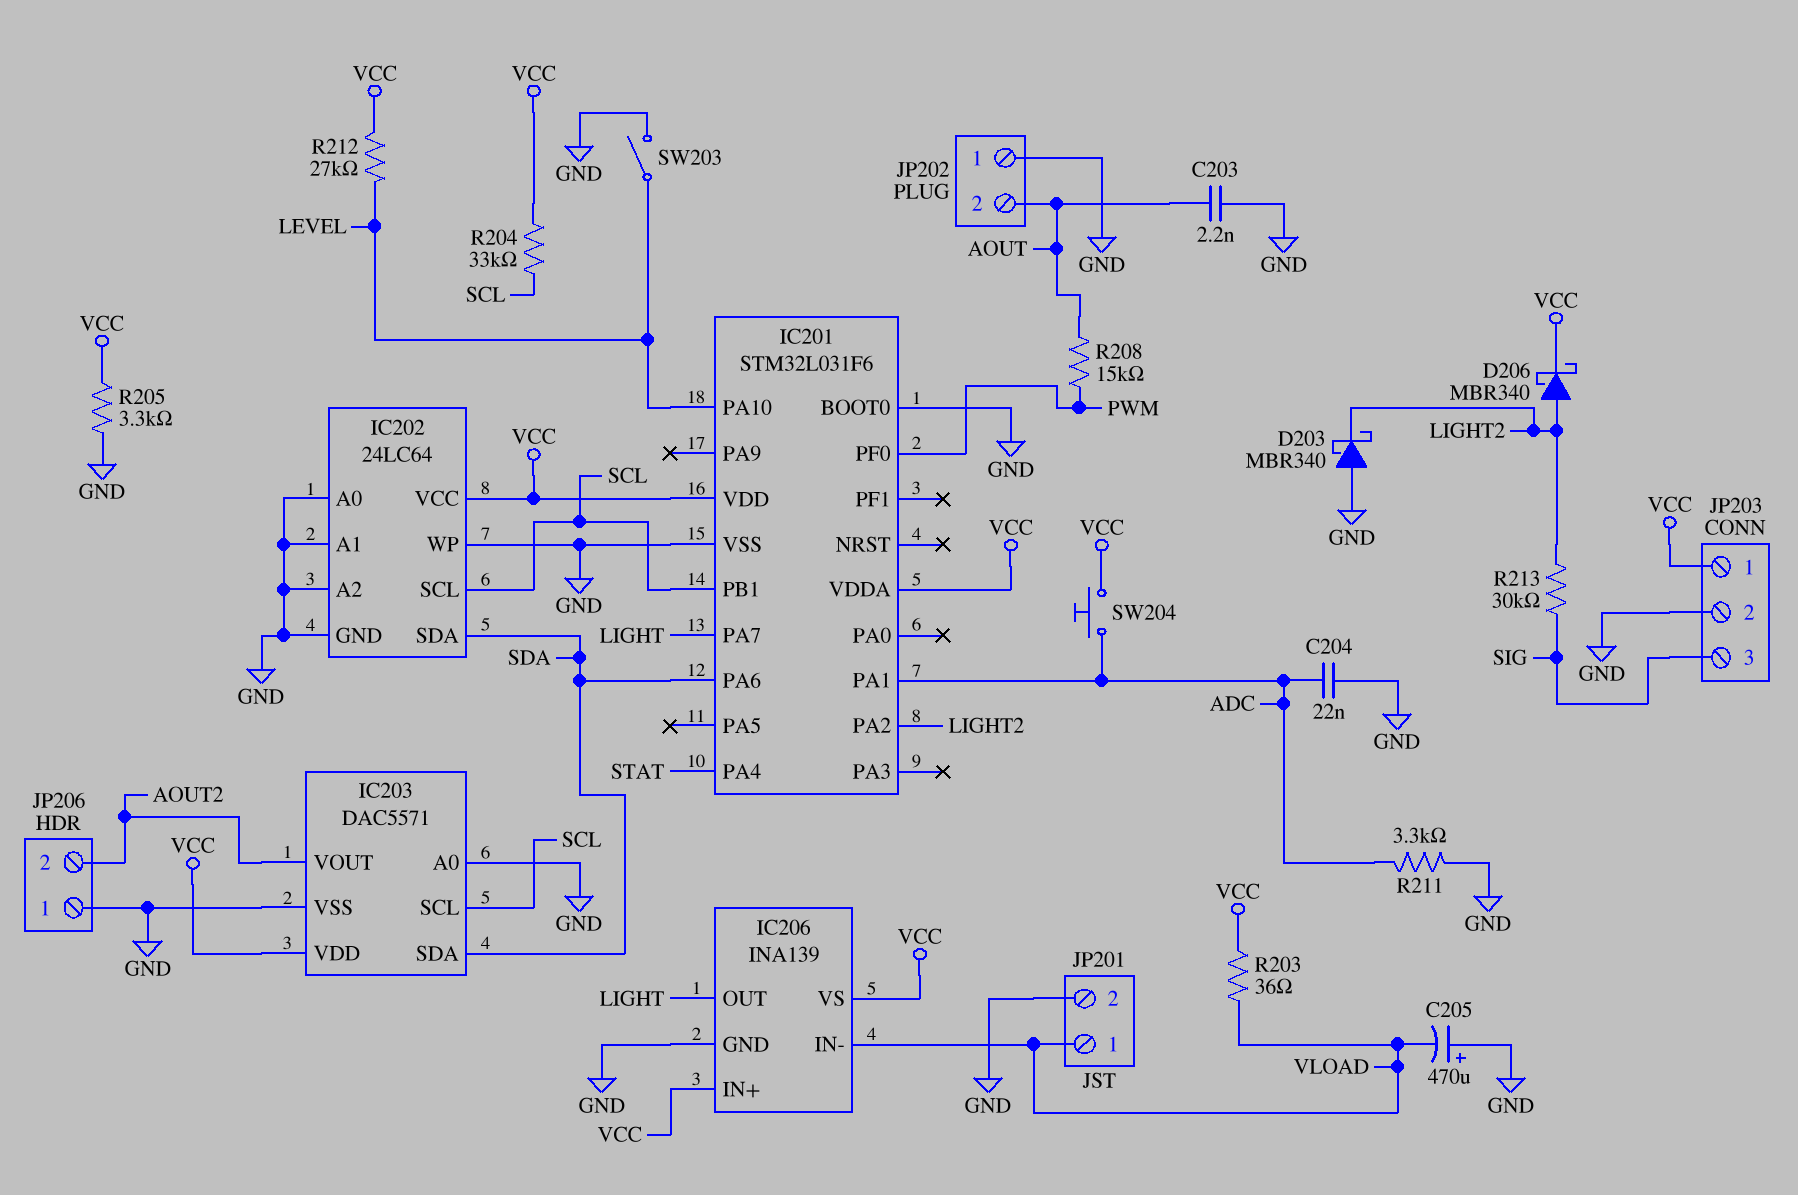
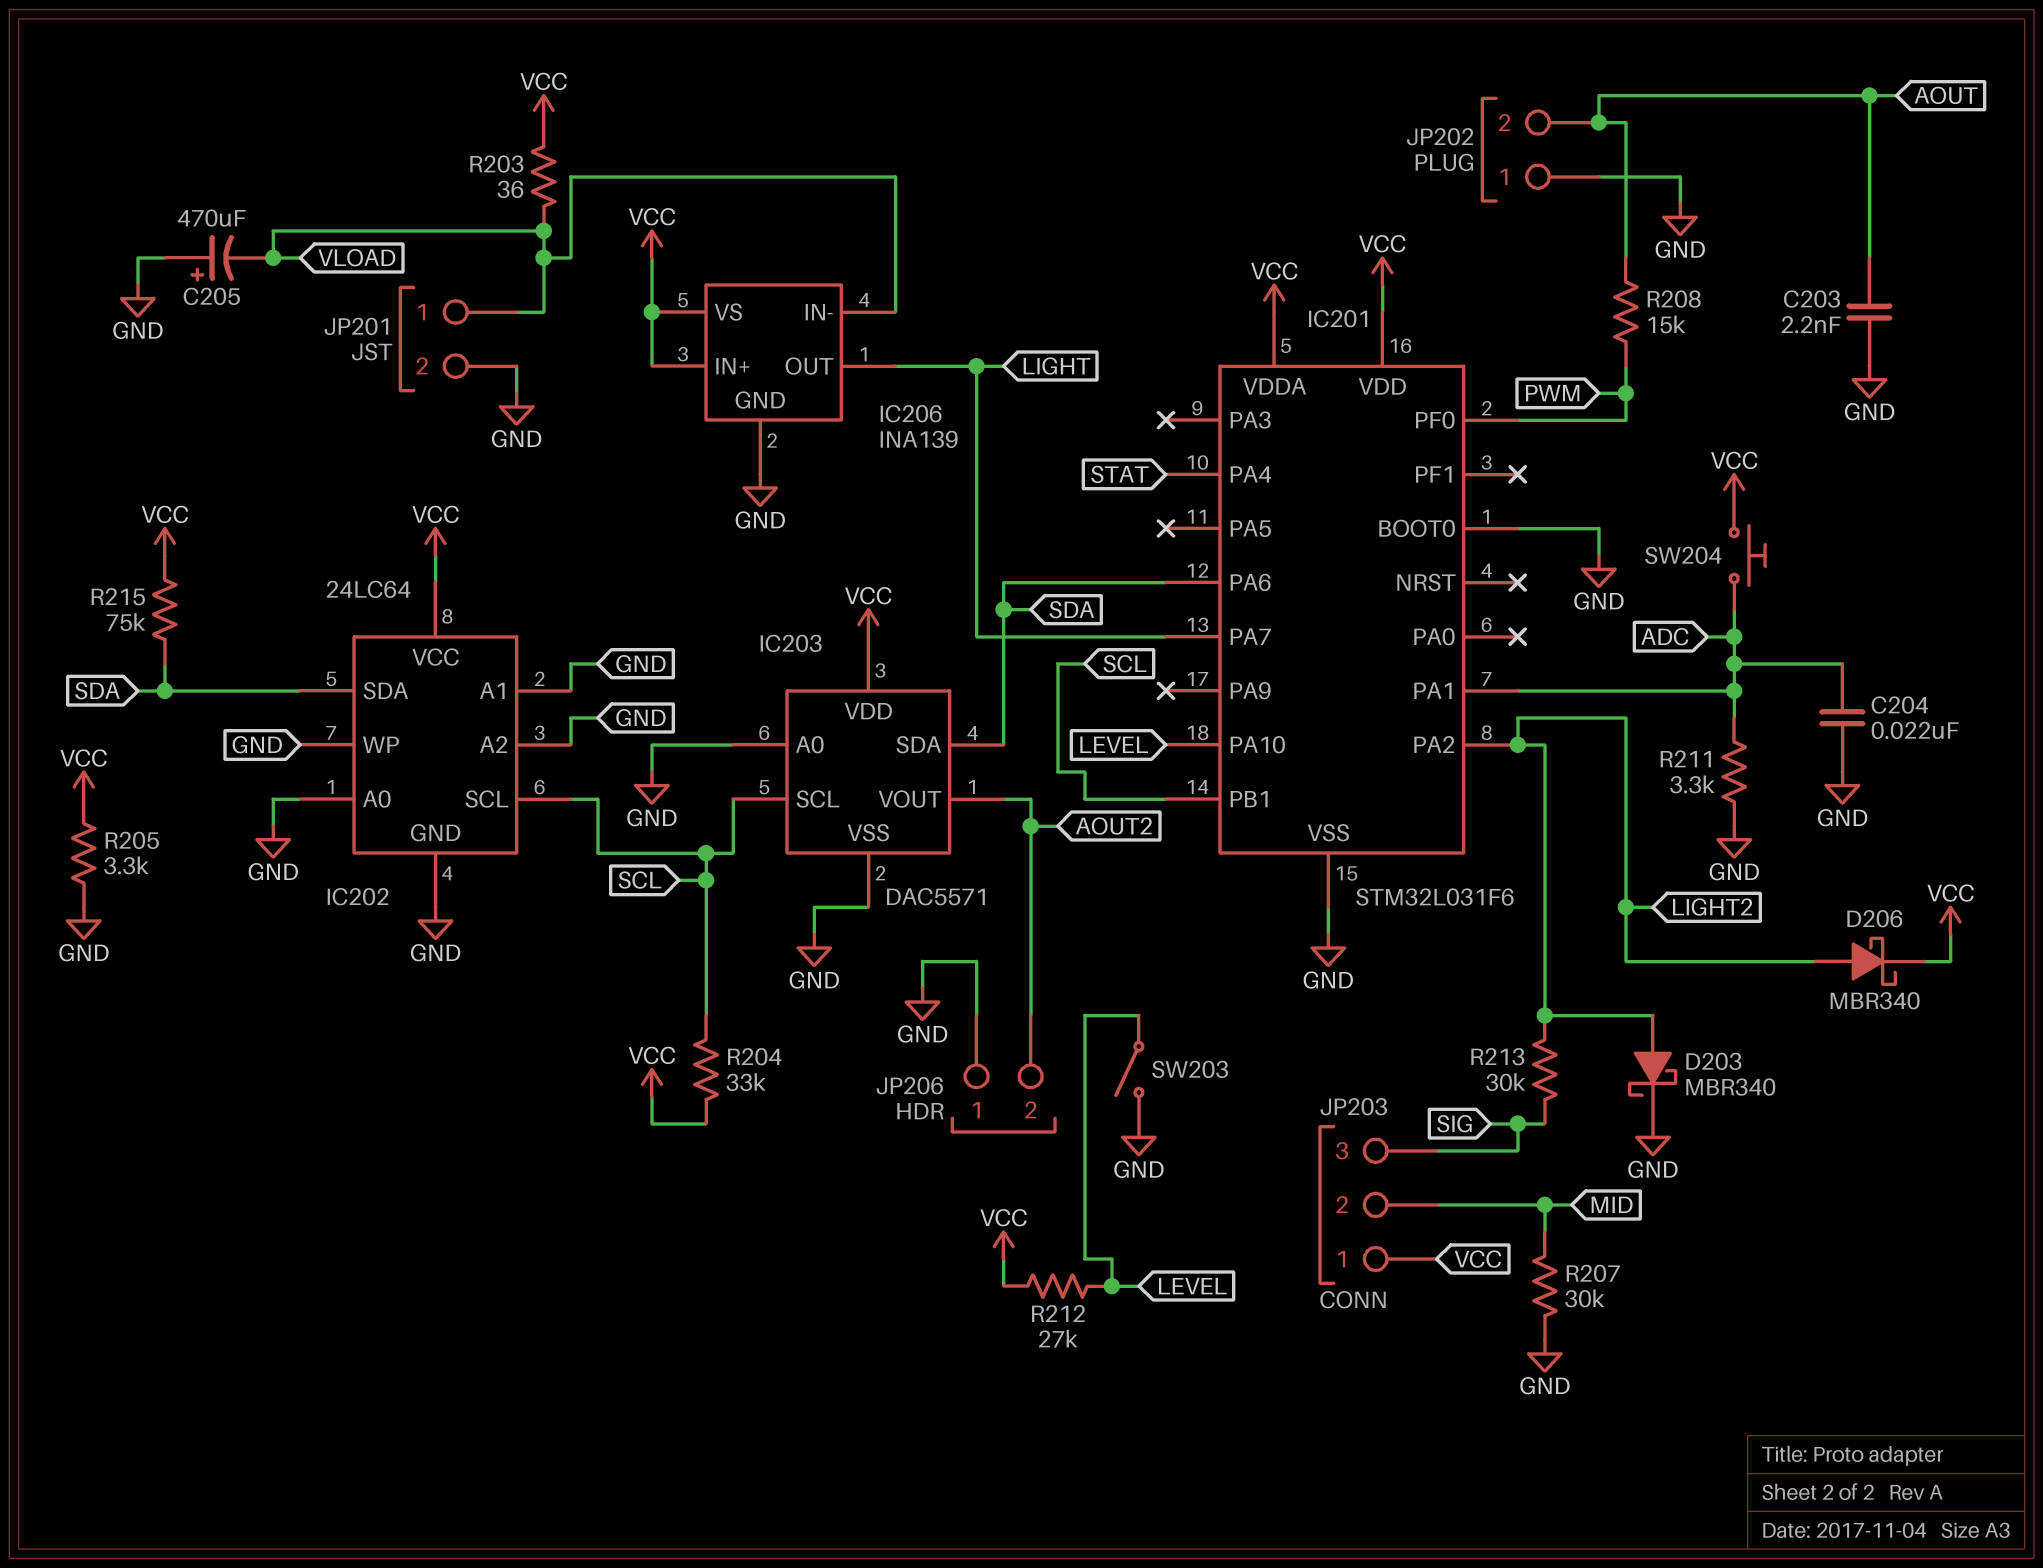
D203: schottky MBR340 (A GND, K LIGHT2) -> schottky MBR340 (A LIGHT2, K GND)
JP203 pin 2: GND -> MID
R207: none -> 30k (GND, MID)
R215: none -> 75k (SDA, VCC)

